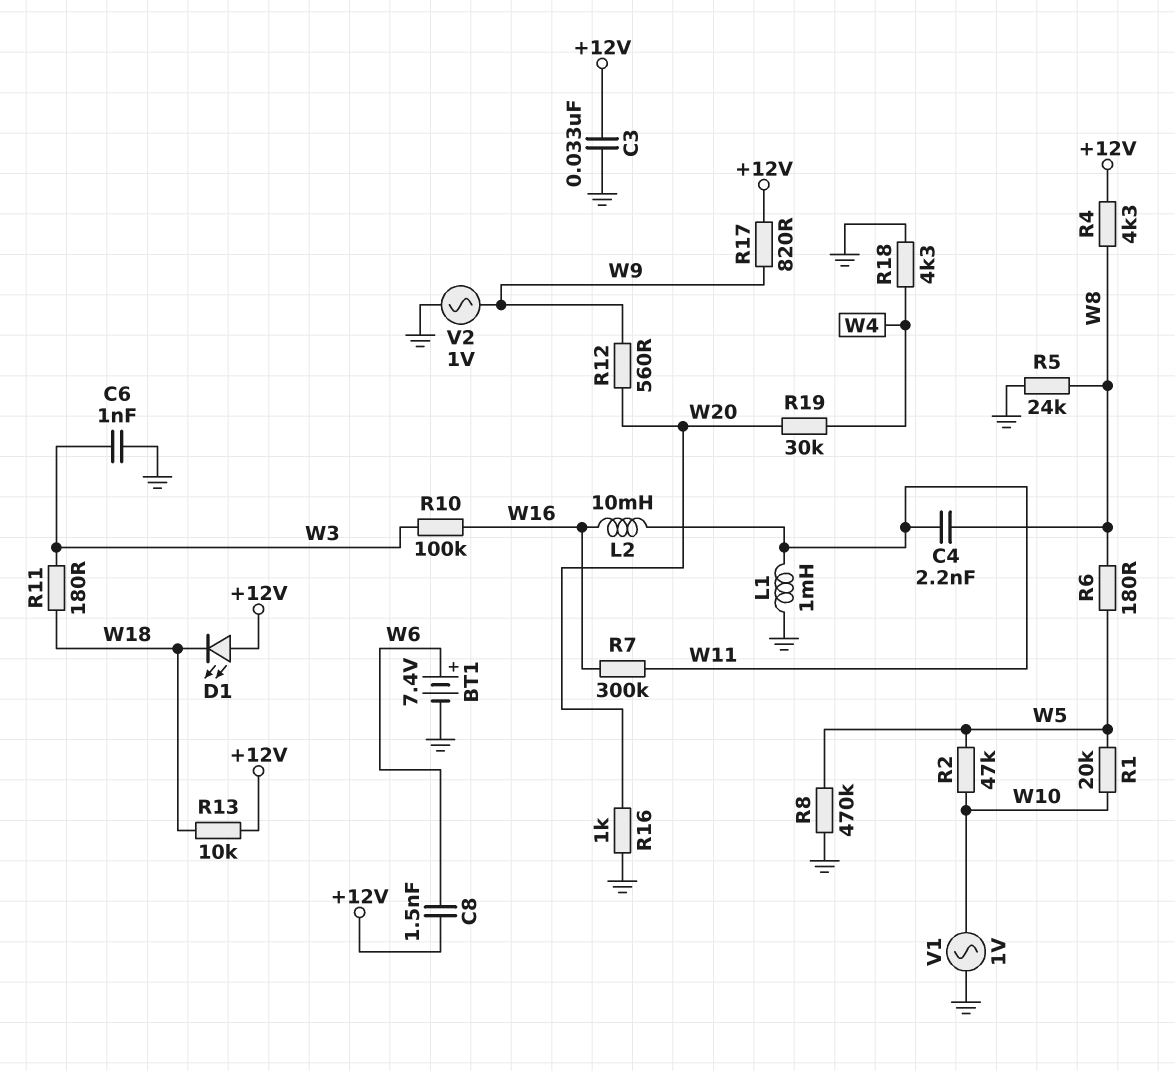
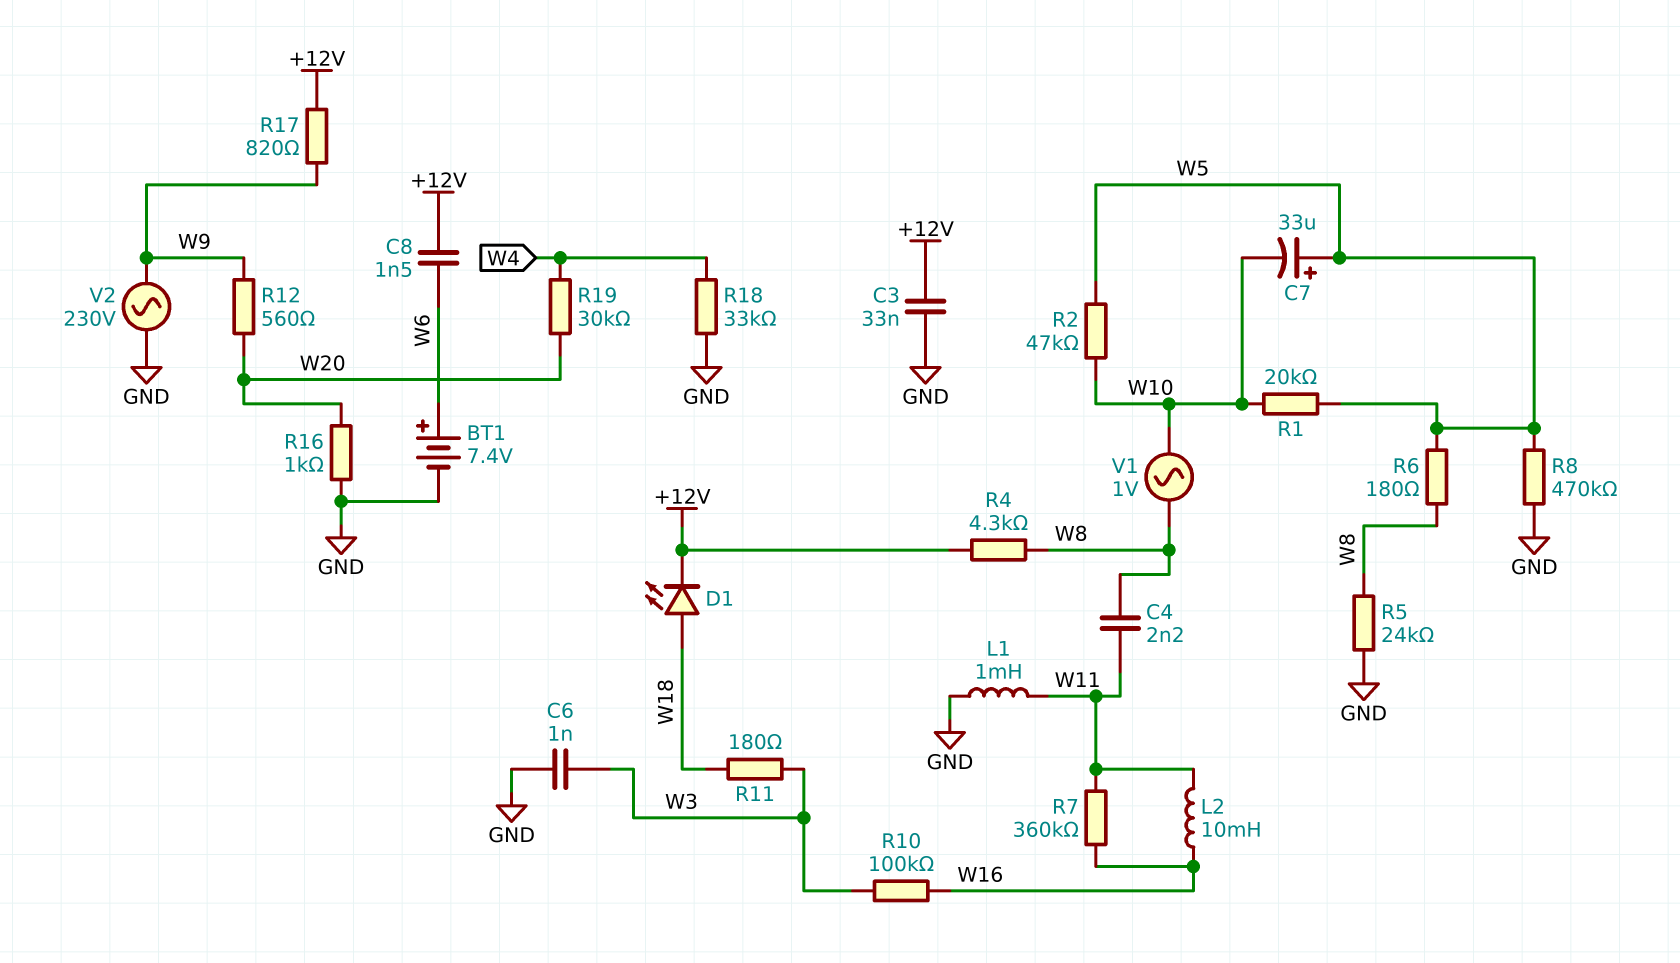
C7: none -> 33uF (plus W5, minus W10)
D1: LED (A +12V, K W18) -> LED (A W18, K +12V)
R7: 300k (W11, W16) -> 360k (W11, W16)
R13: 10k (+12V, W18) -> none
R18: 4.3k (GND, W4) -> 33k (GND, W4)
V1: AC 1V (GND, W10) -> AC 1V (W8, W10)
V2: AC 1V (GND, W9) -> AC 230V (GND, W9)

